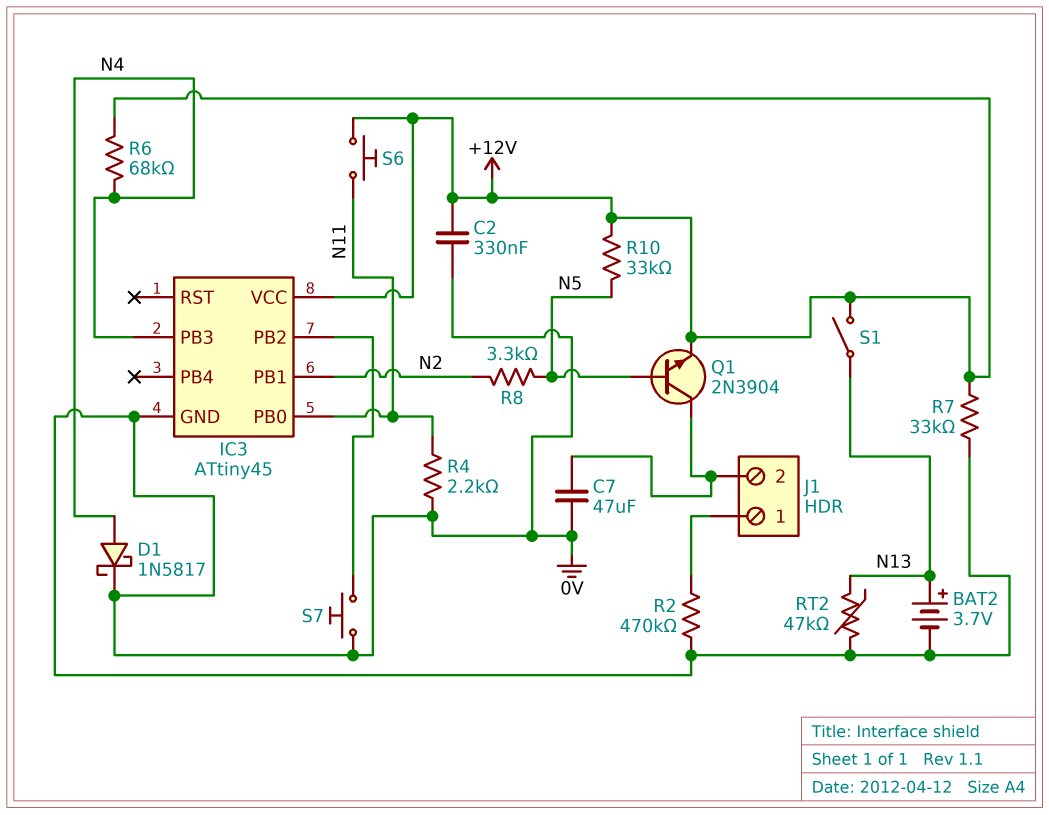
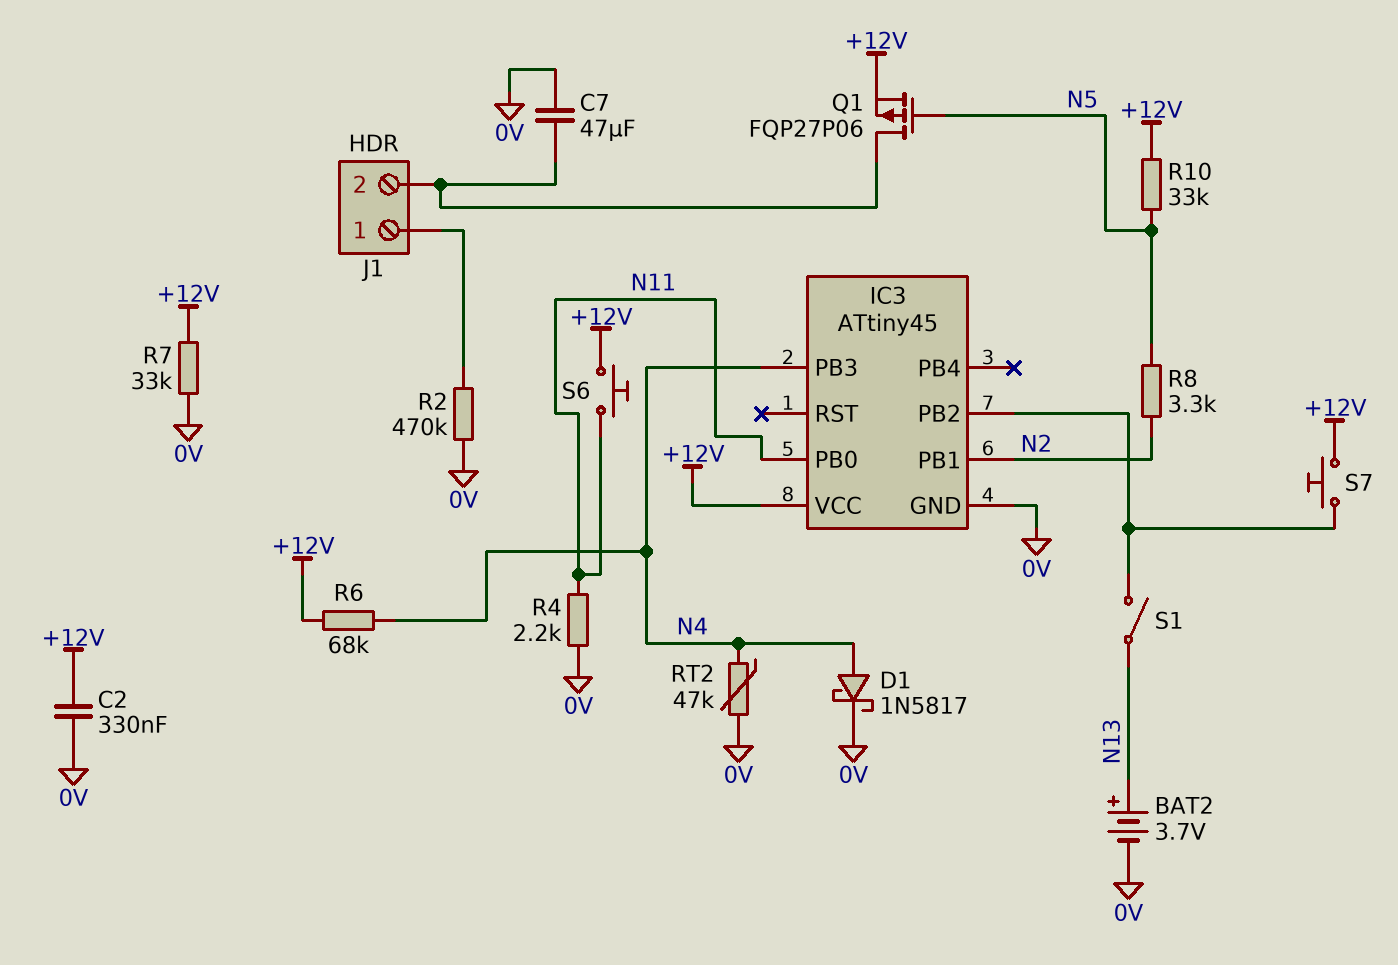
Q1: NPN 2N3904 (B N5, C J1/2, E +12V) -> PMOS FQP27P06 (G N5, D J1/2, S +12V)
RT2: 47k (0V, N13) -> 47k (0V, N4)
S1: switch (+12V, N13) -> switch (IC3/PB2, N13)
S7: button (0V, IC3/PB2) -> button (+12V, IC3/PB2)

